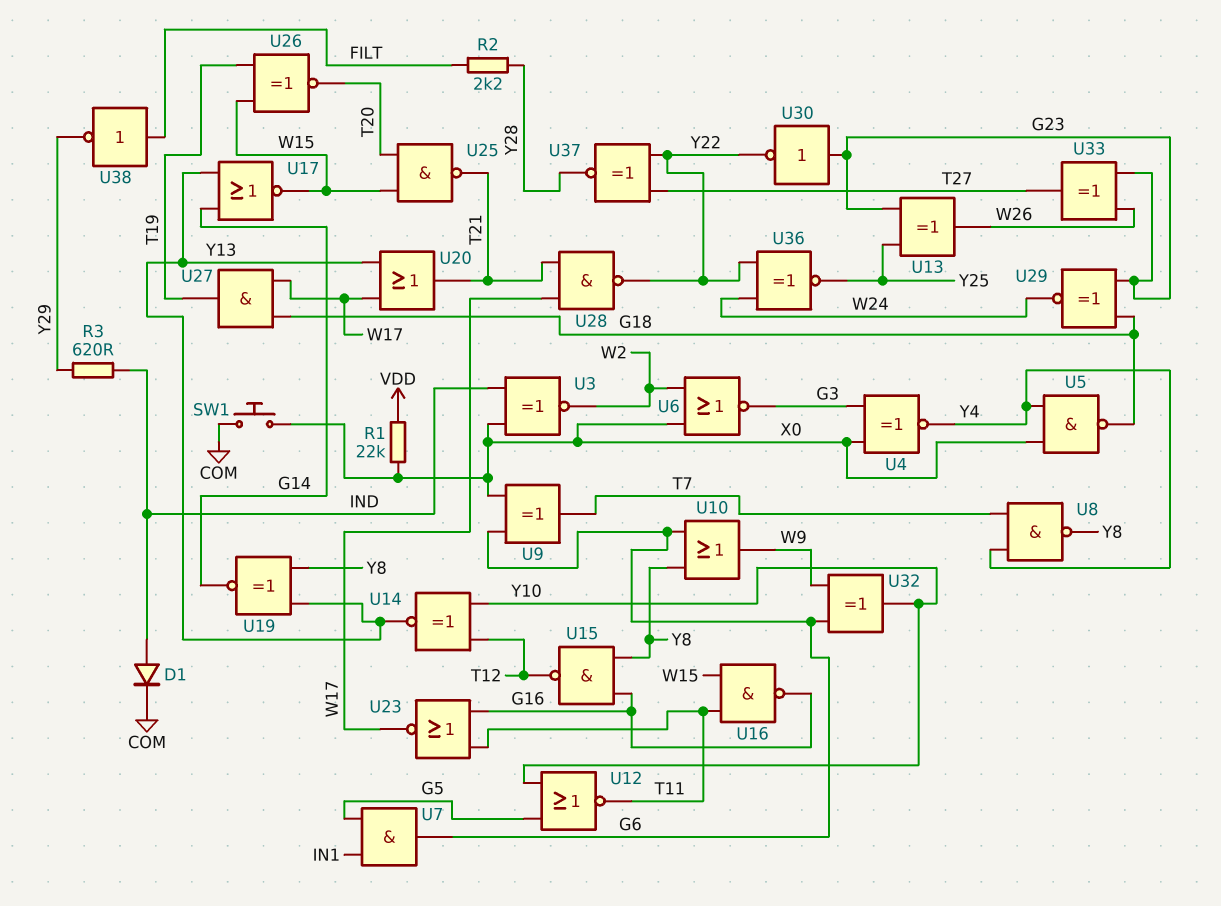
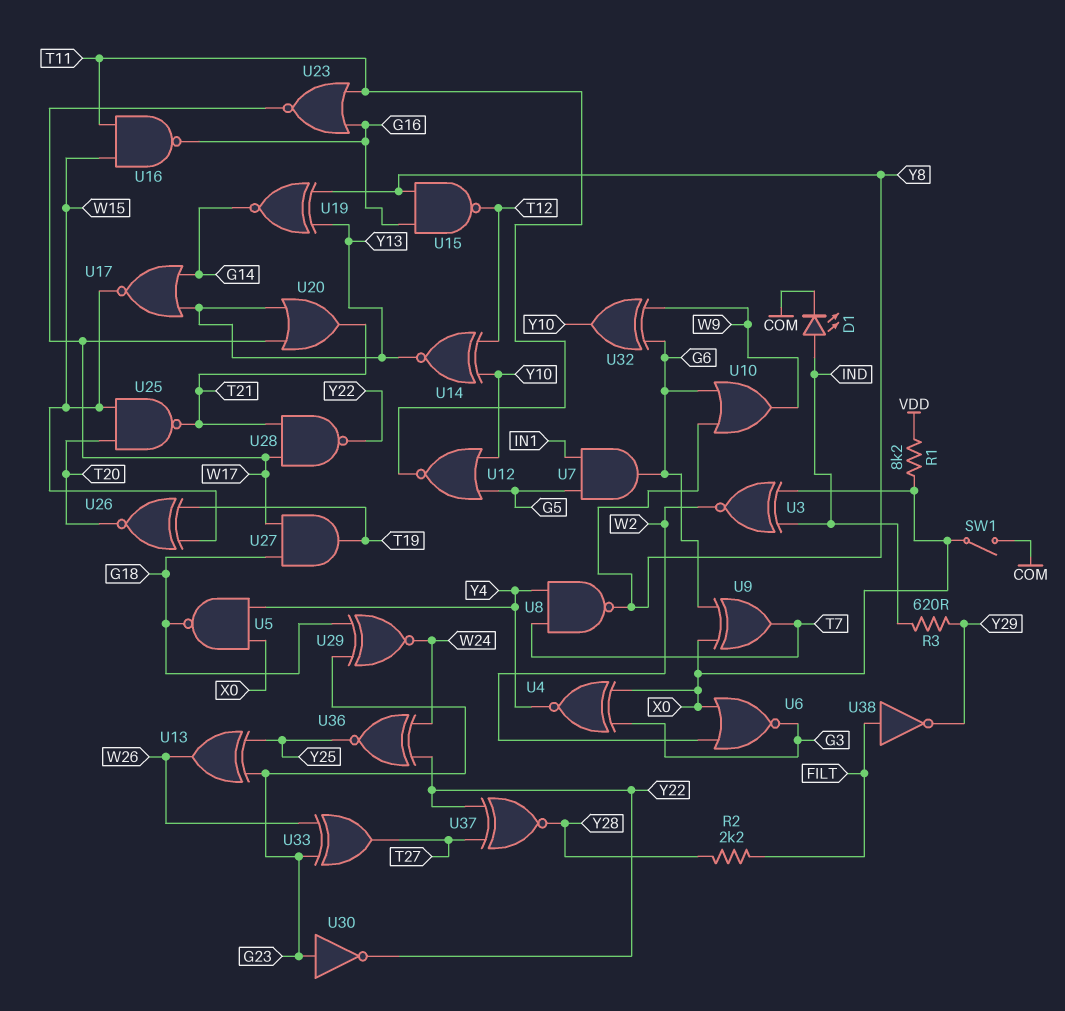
D1: diode (A IND, K COM) -> LED (A IND, K COM)
R1: 22k (VDD, X0) -> 8.2k (VDD, X0)
SW1: button (COM, X0) -> switch (COM, X0)

